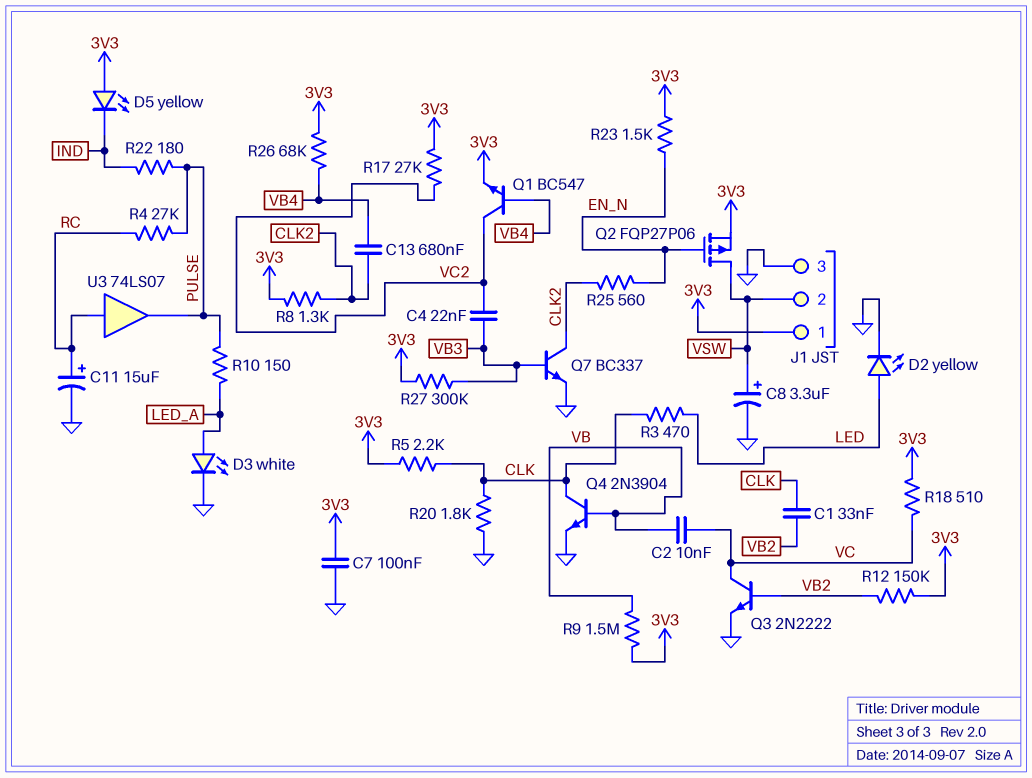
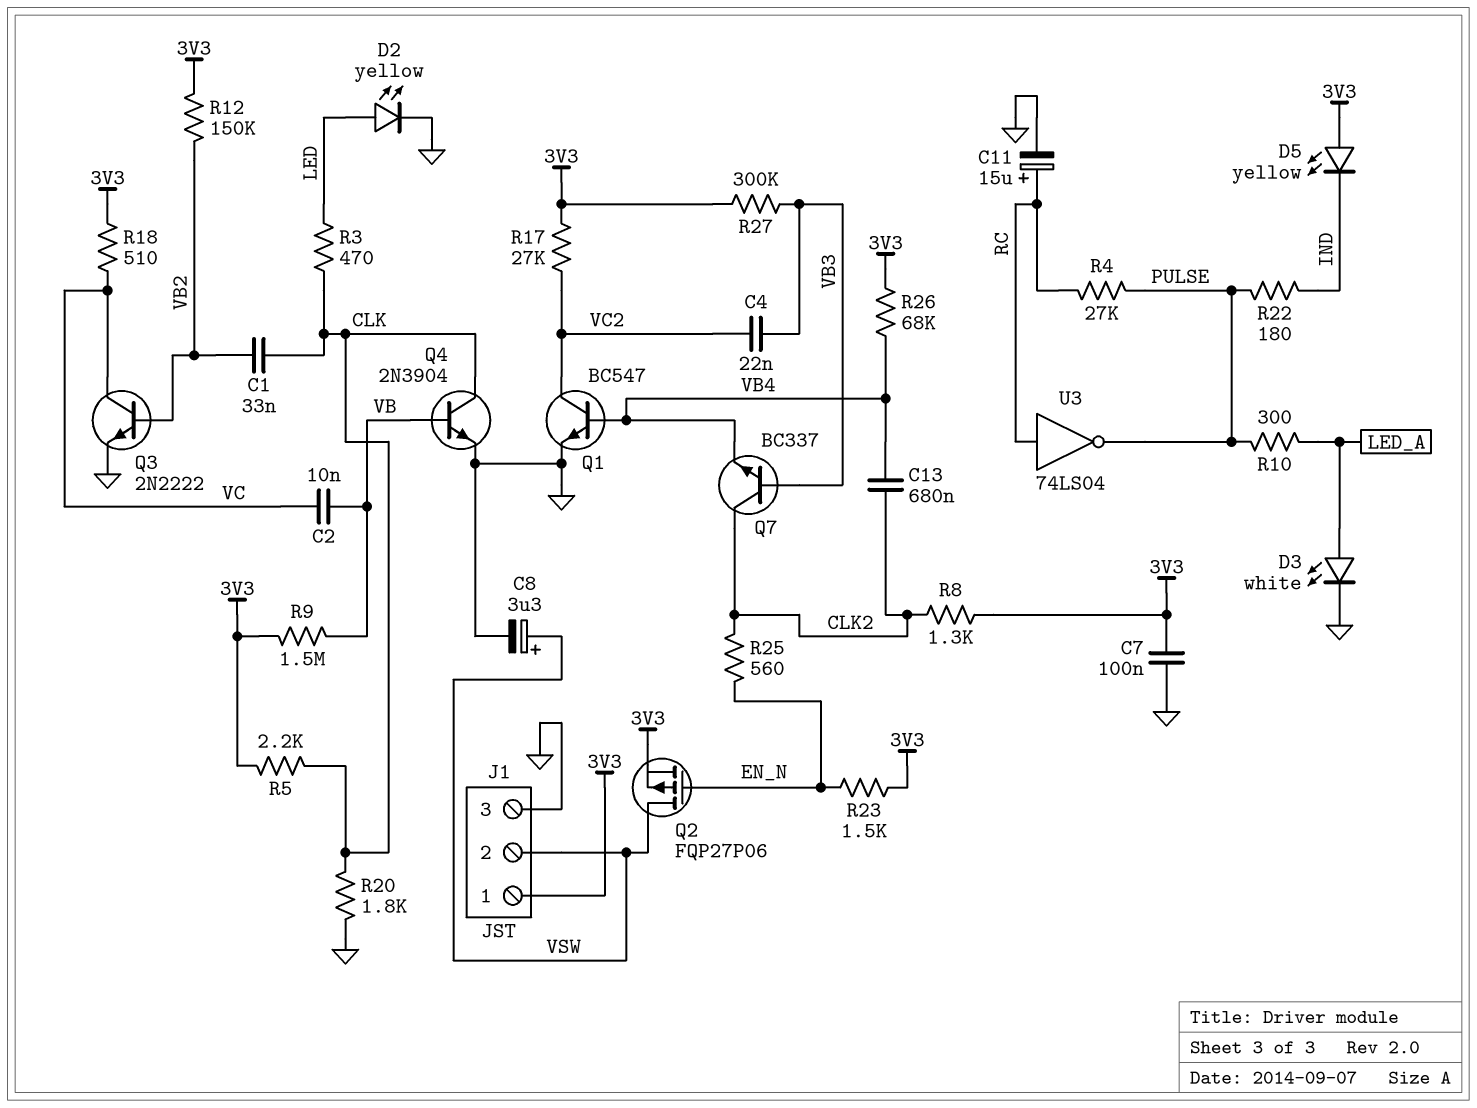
Q1: NPN BC547 (B VB4, C VC2, E 3V3) -> NPN BC547 (B VB4, C VC2, E GND)
Q7: NPN BC337 (B VB3, C CLK2, E GND) -> NPN BC337 (B VB3, C CLK2, E VB4)
R10: 150 (LED_A, PULSE) -> 300 (LED_A, PULSE)
U3: buffer 74LS07 (in RC, out PULSE) -> NOT 74LS04 (in RC, out PULSE)

